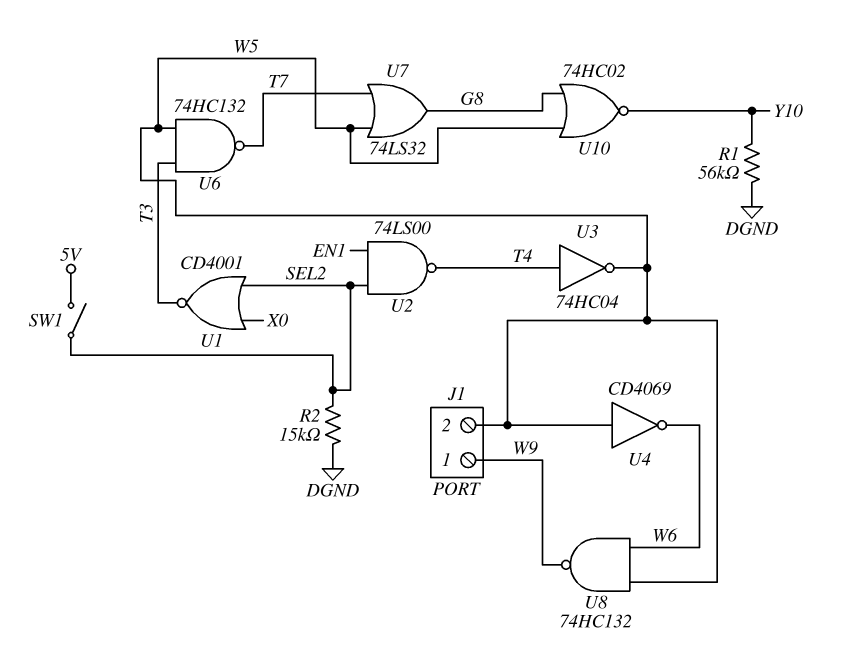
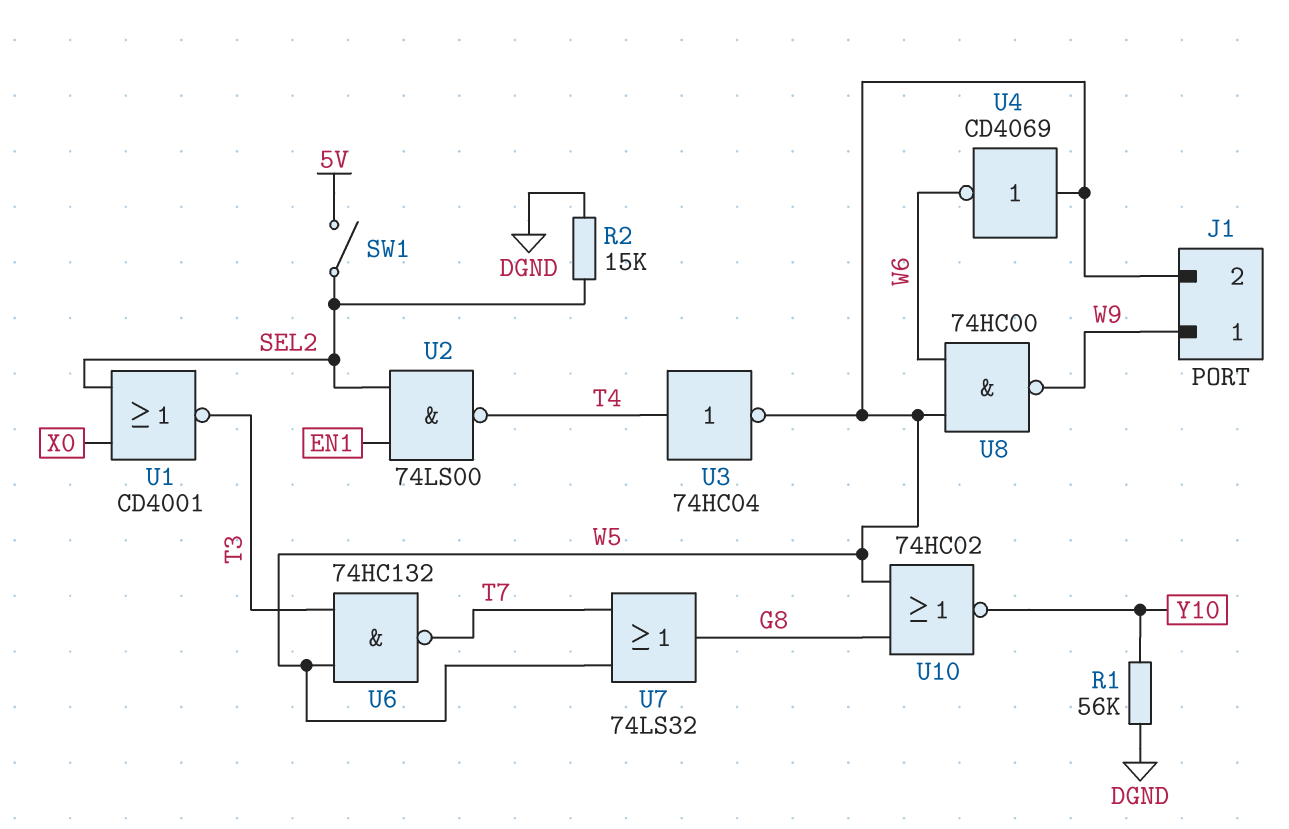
U8: NAND 74HC132 (in W5, in W6, out W9) -> NAND 74HC00 (in W5, in W6, out W9)

